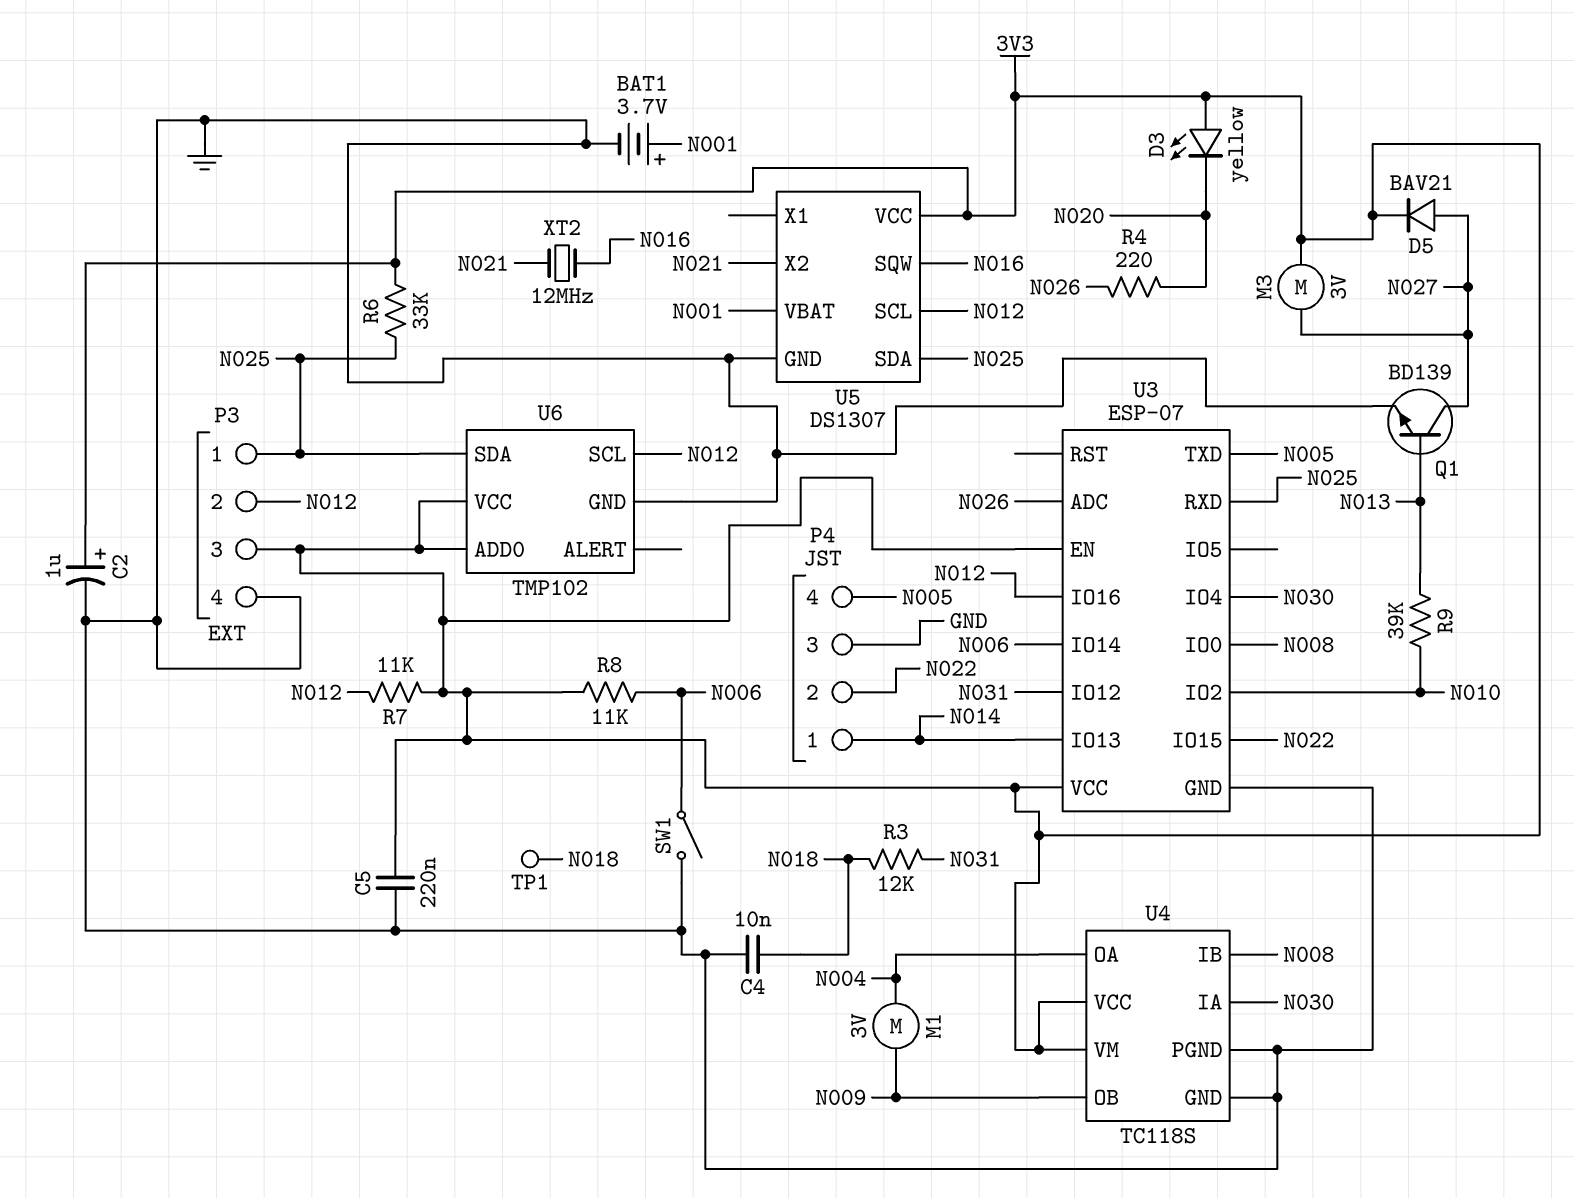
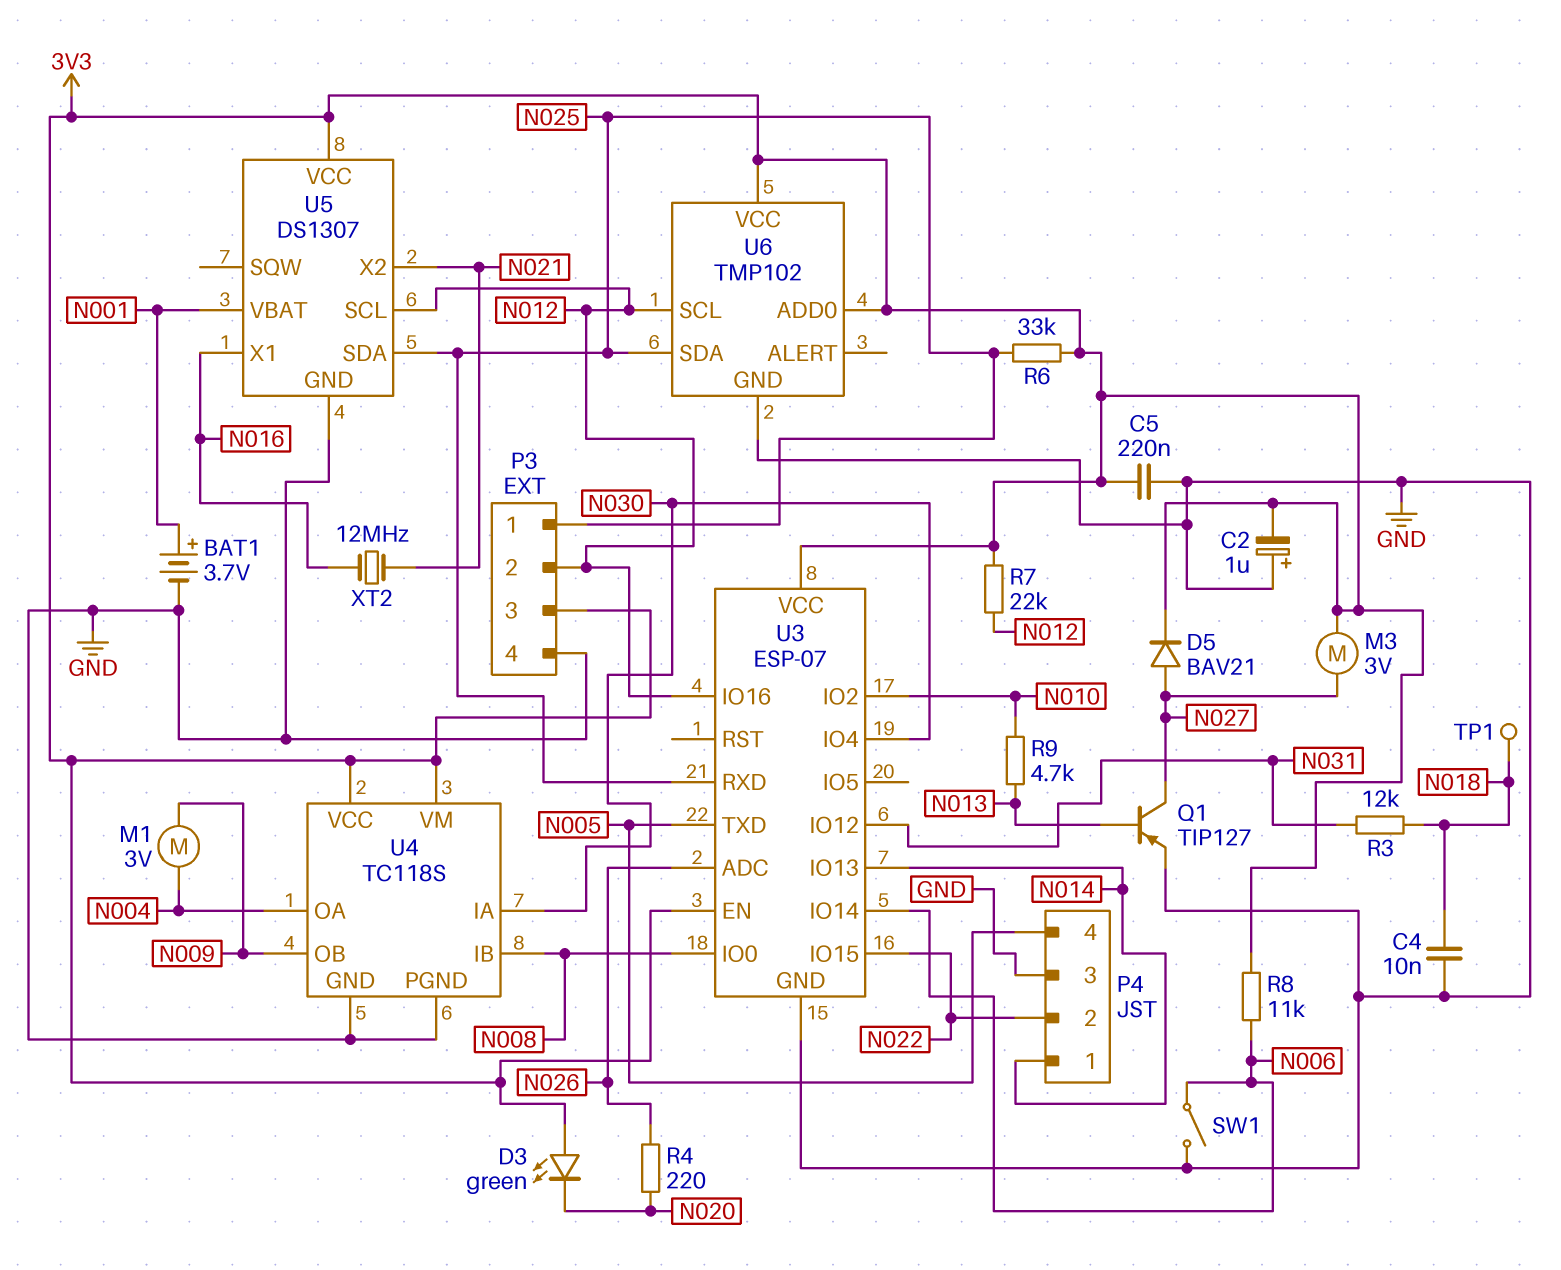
C2: 1uF (plus 3V3, minus GND) -> 1uF (plus GND, minus 3V3)
D3: LED yellow (A 3V3, K N020) -> LED green (A 3V3, K N020)
Q1: NPN BD139 (B N013, C N027, E GND) -> PNP TIP127 (B N013, C N027, E GND)
R7: 11k (3V3, N012) -> 22k (3V3, N012)
R9: 39k (N010, N013) -> 4.7k (N010, N013)
U5 pin SQW: N016 -> none
U5 pin X1: none -> N016

